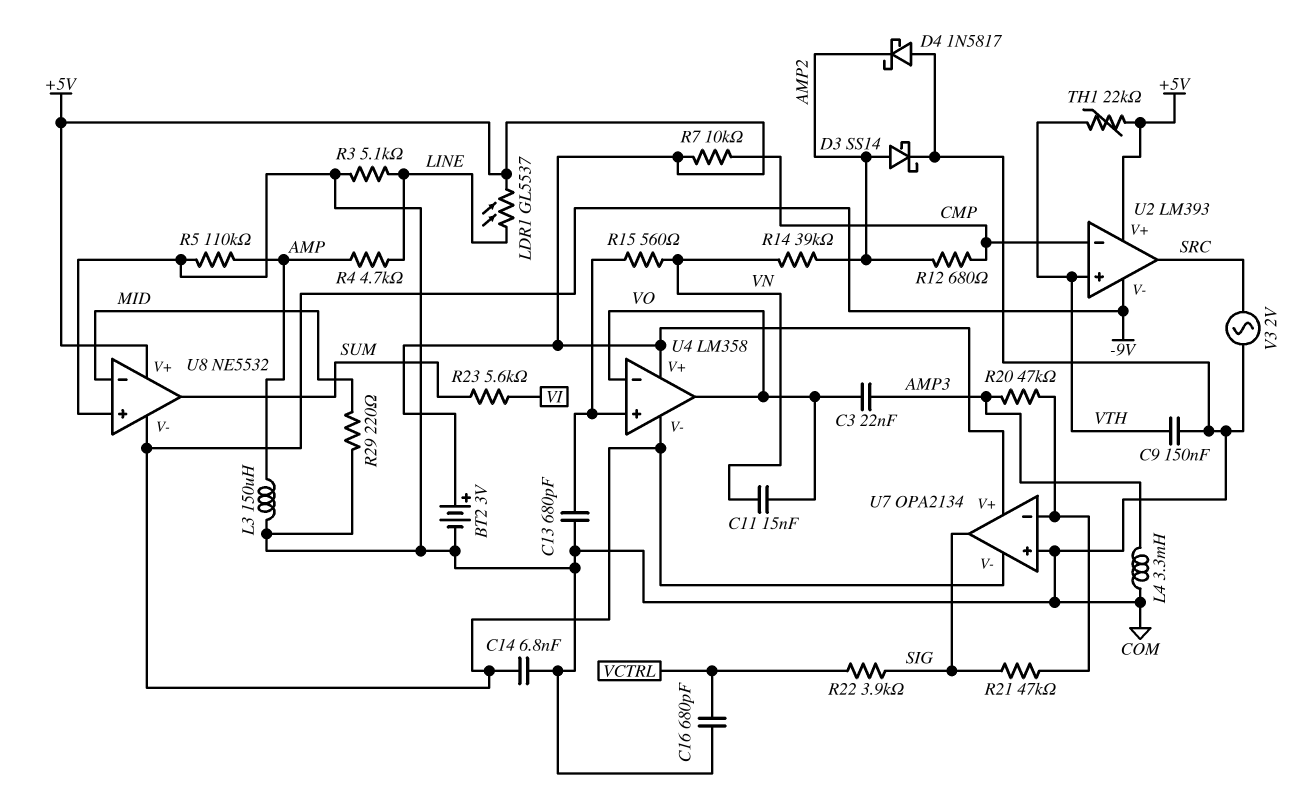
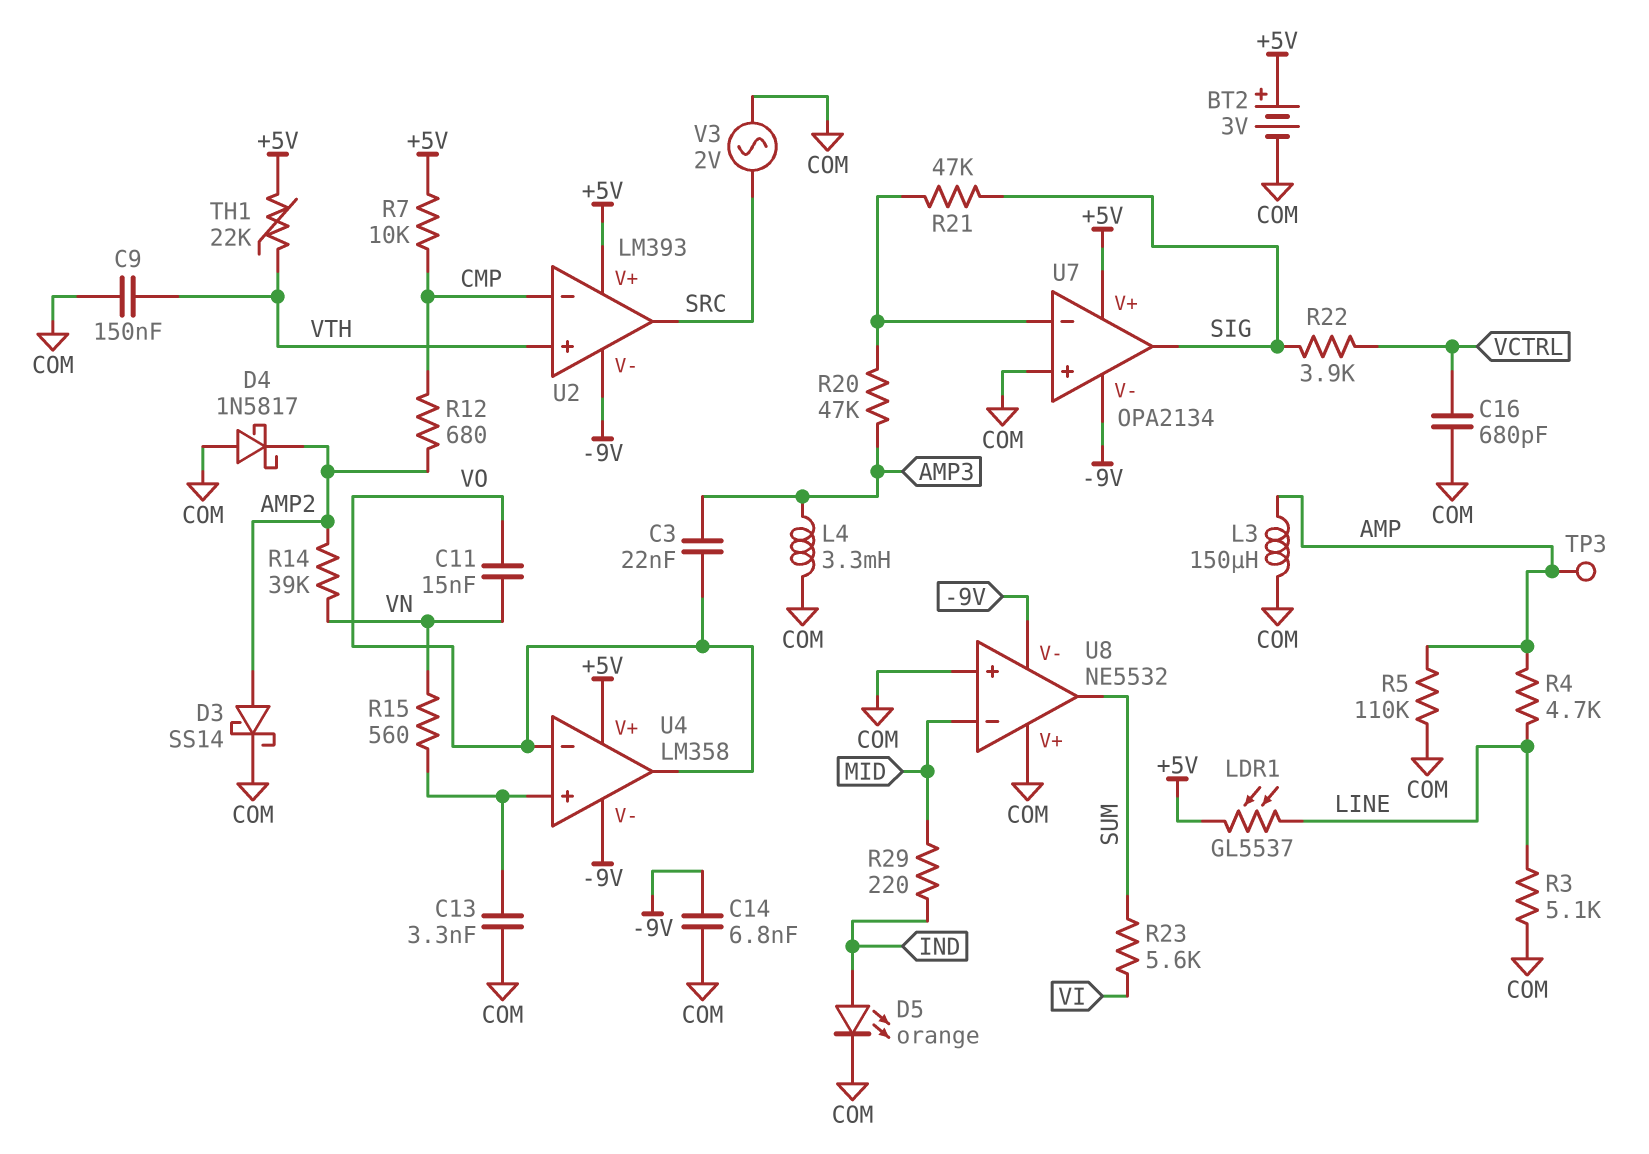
C13: 680pF (COM, U4/in+) -> 3.3nF (COM, U4/in+)
D5: none -> LED orange (A IND, K COM)
R29: 220 (COM, MID) -> 220 (IND, MID)
TP3: none -> test point (AMP)
U8 pin V+: +5V -> COM

